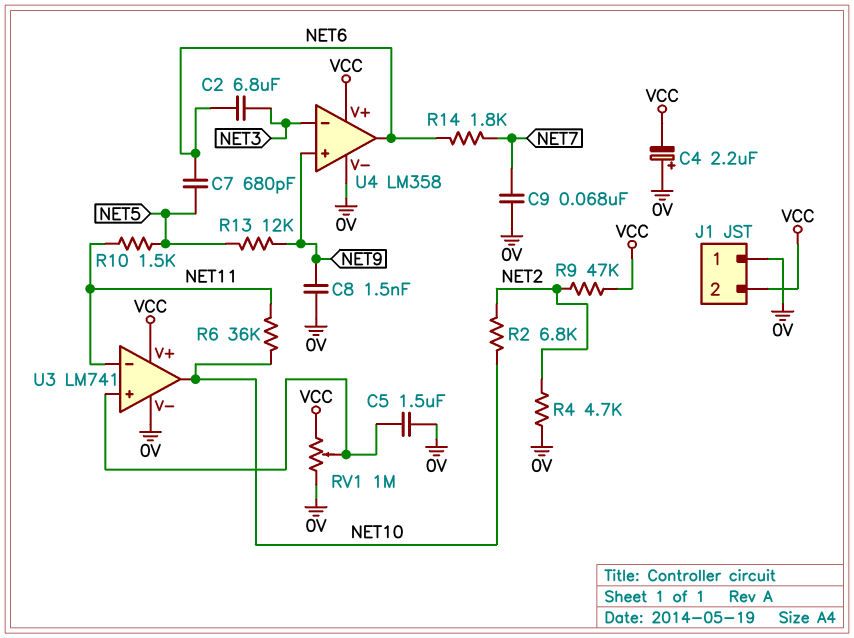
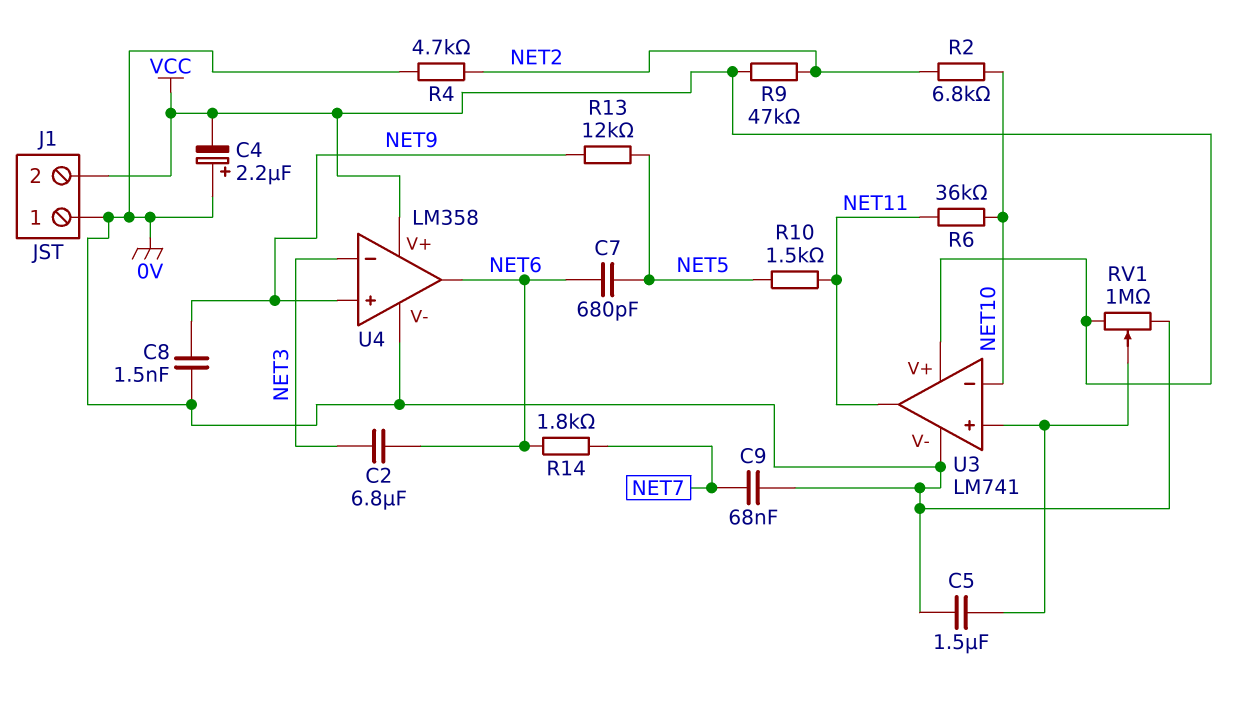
U3 pin in-: NET11 -> NET10
U3 pin out: NET10 -> NET11

